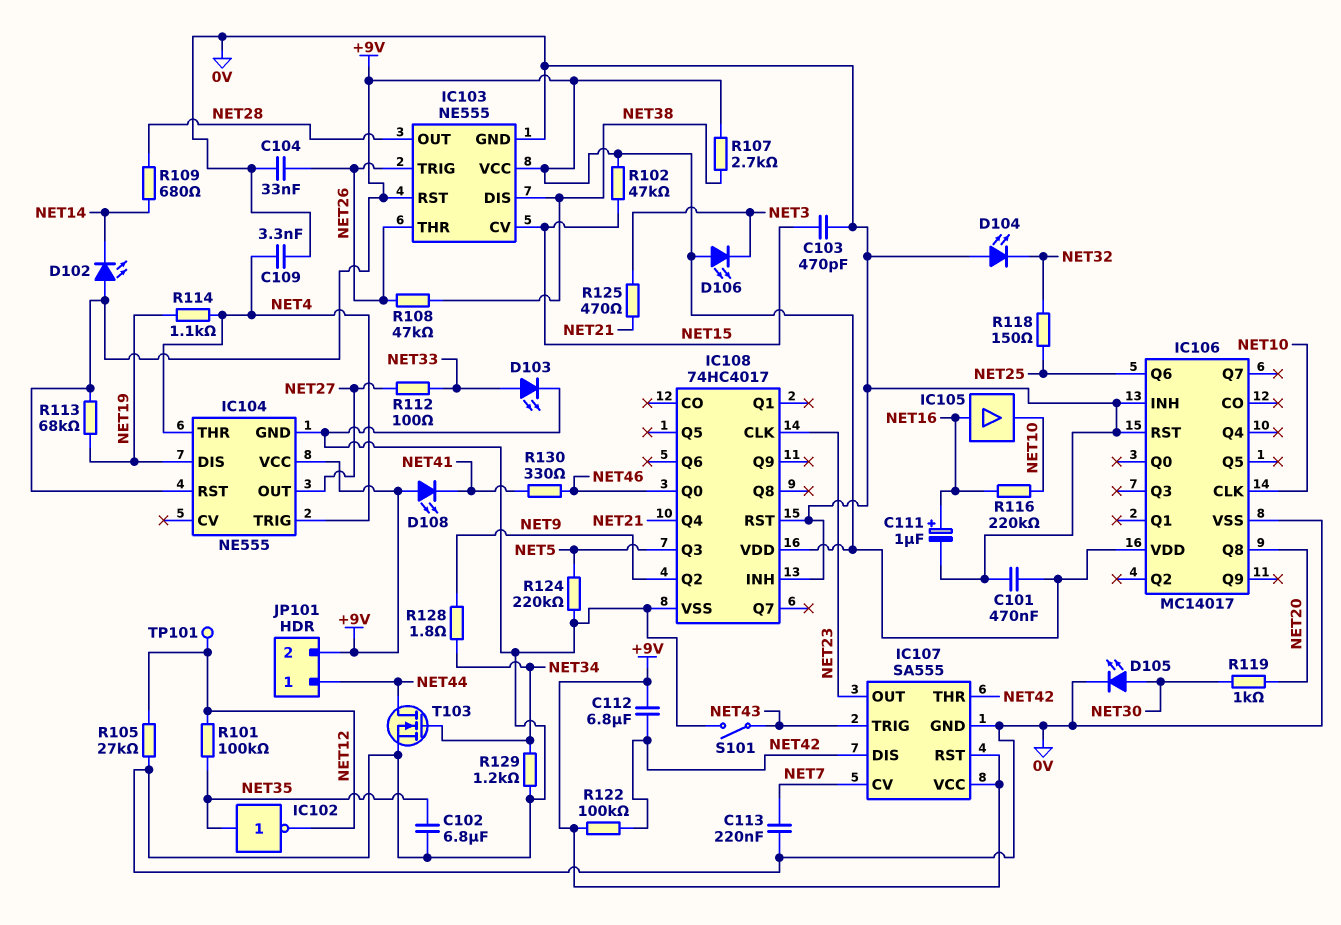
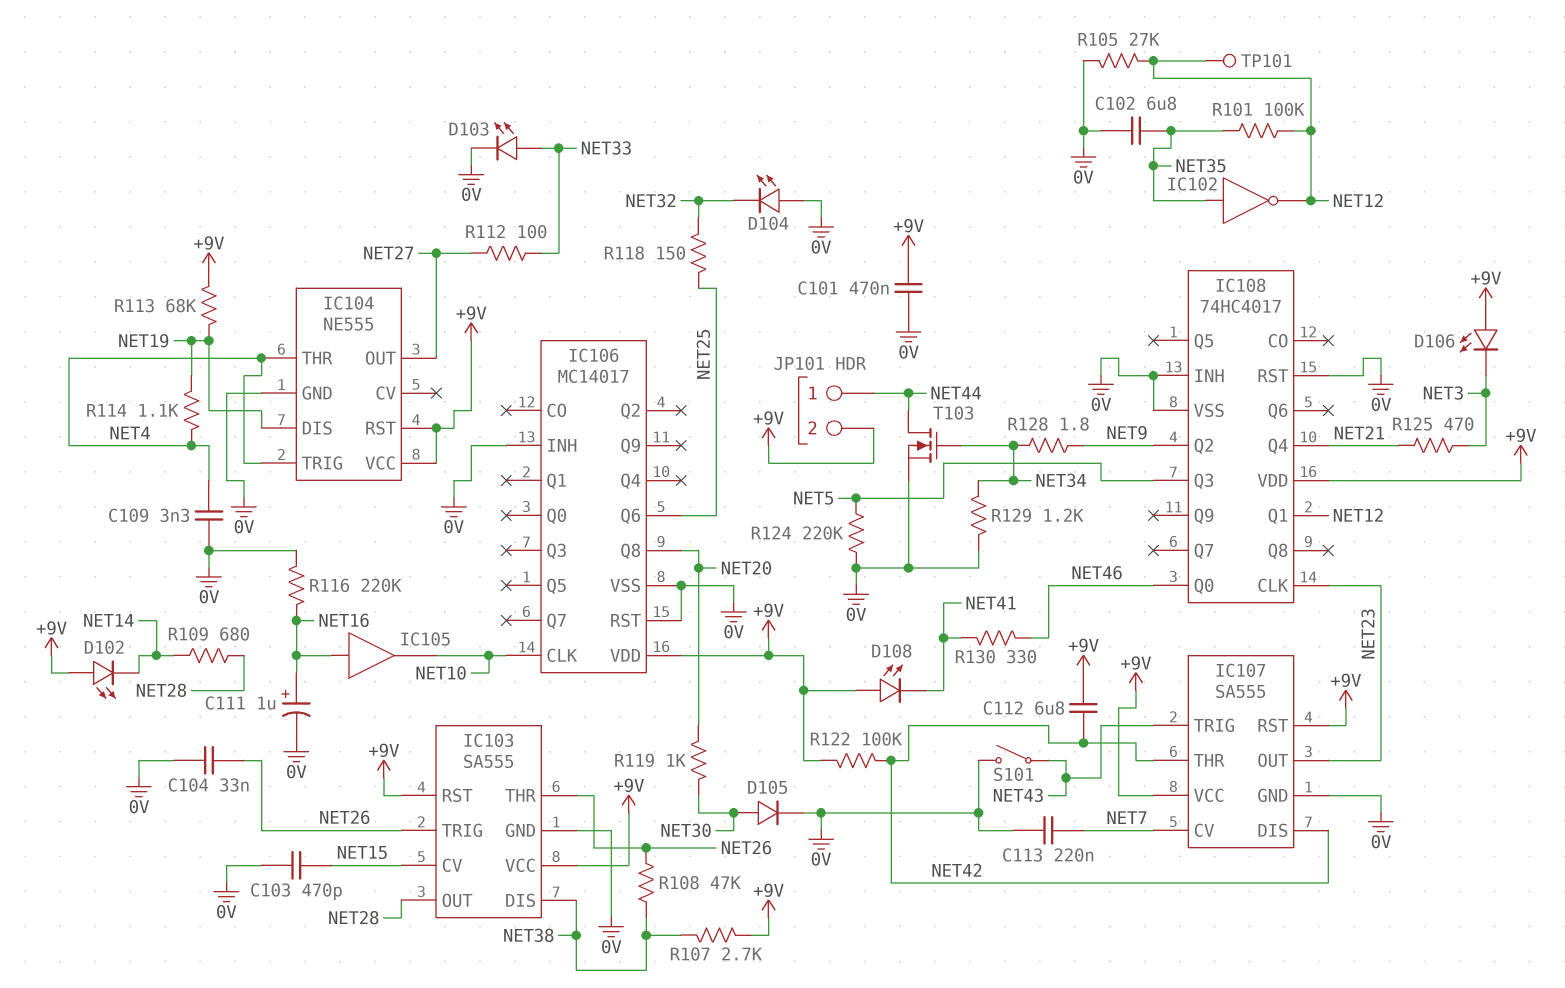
D105: LED (A NET30, K 0V) -> diode (A NET30, K 0V)
IC103: NE555 -> SA555
IC108 pin Q1: none -> NET12
R102: 47k (+9V, NET15) -> none
R116: 220k (NET10, NET16) -> 220k (0V, NET16)

